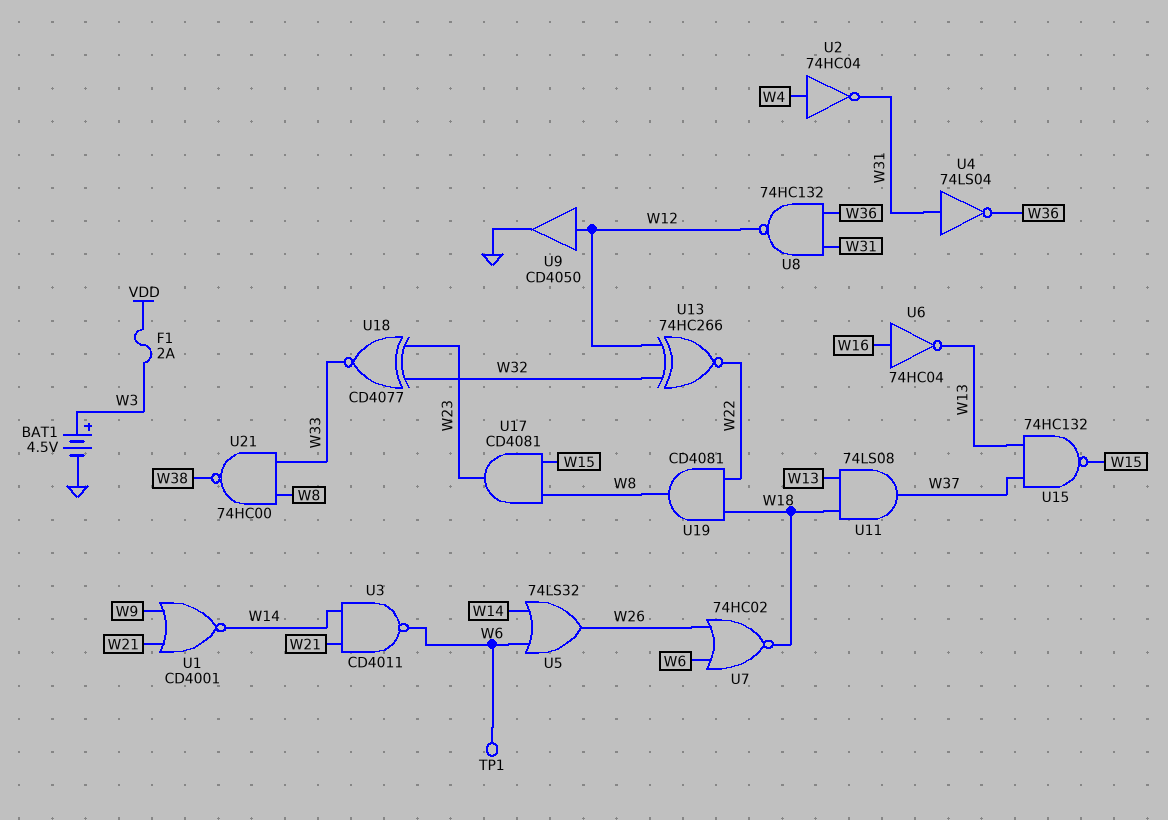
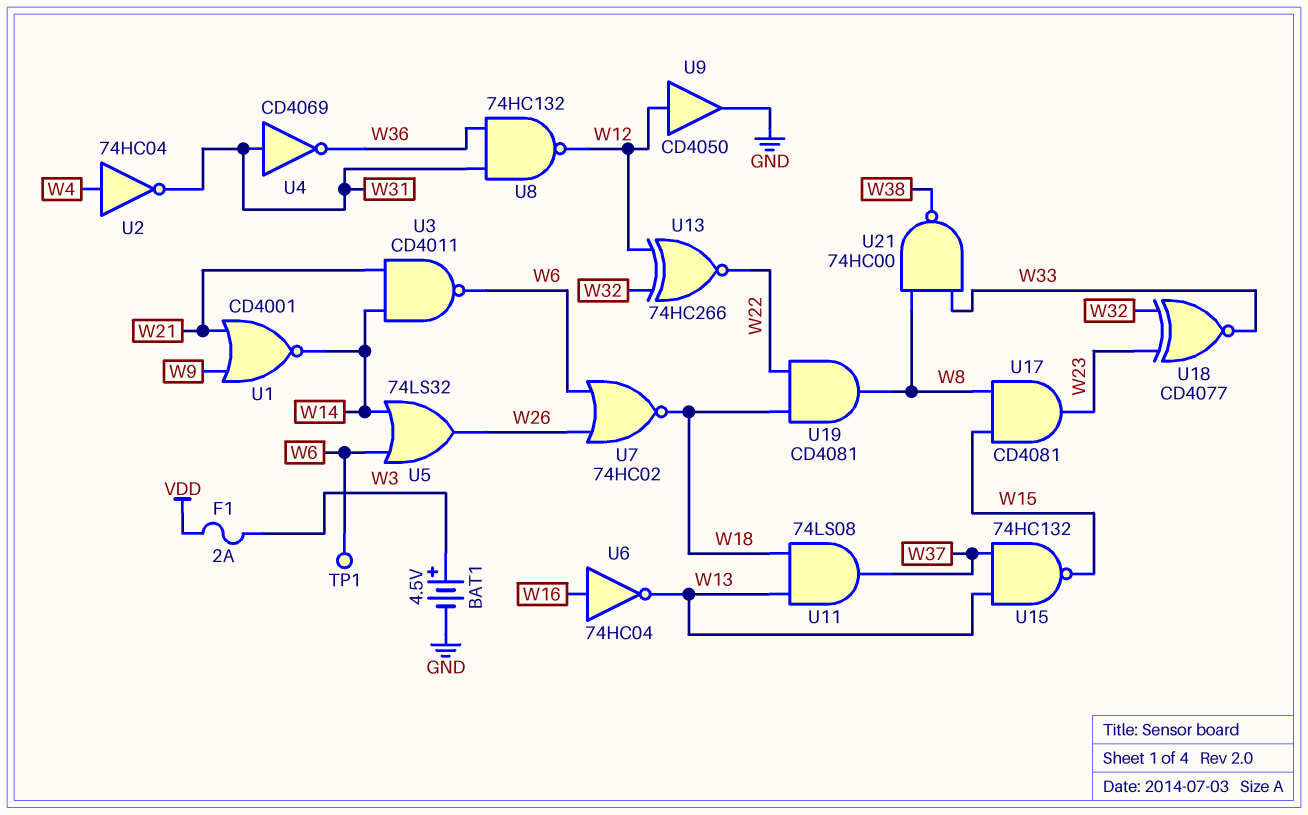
U4: NOT 74LS04 (in W31, out W36) -> NOT CD4069 (in W31, out W36)

